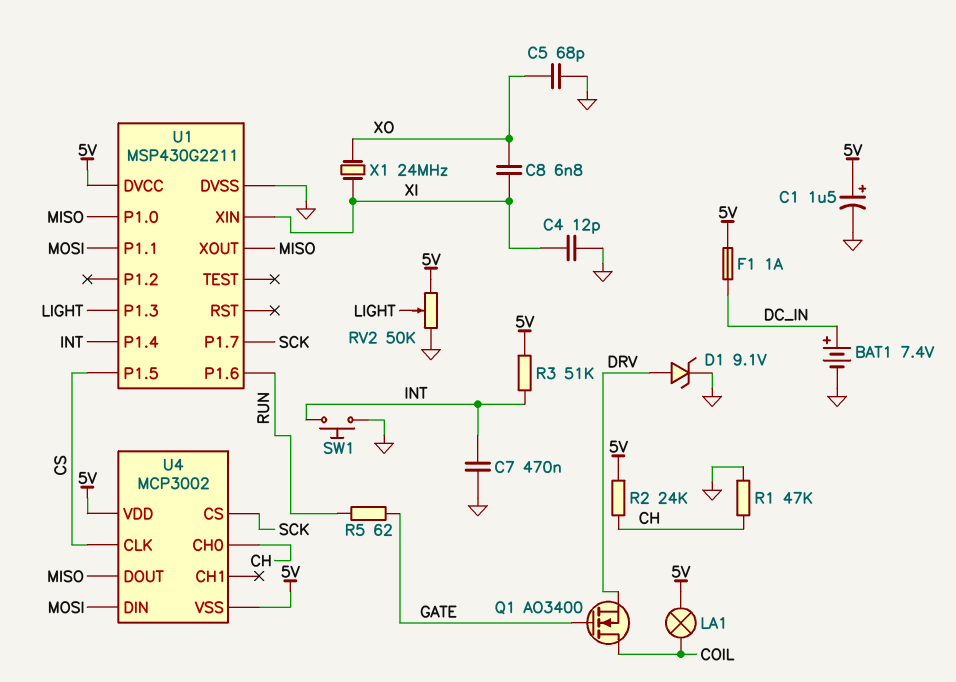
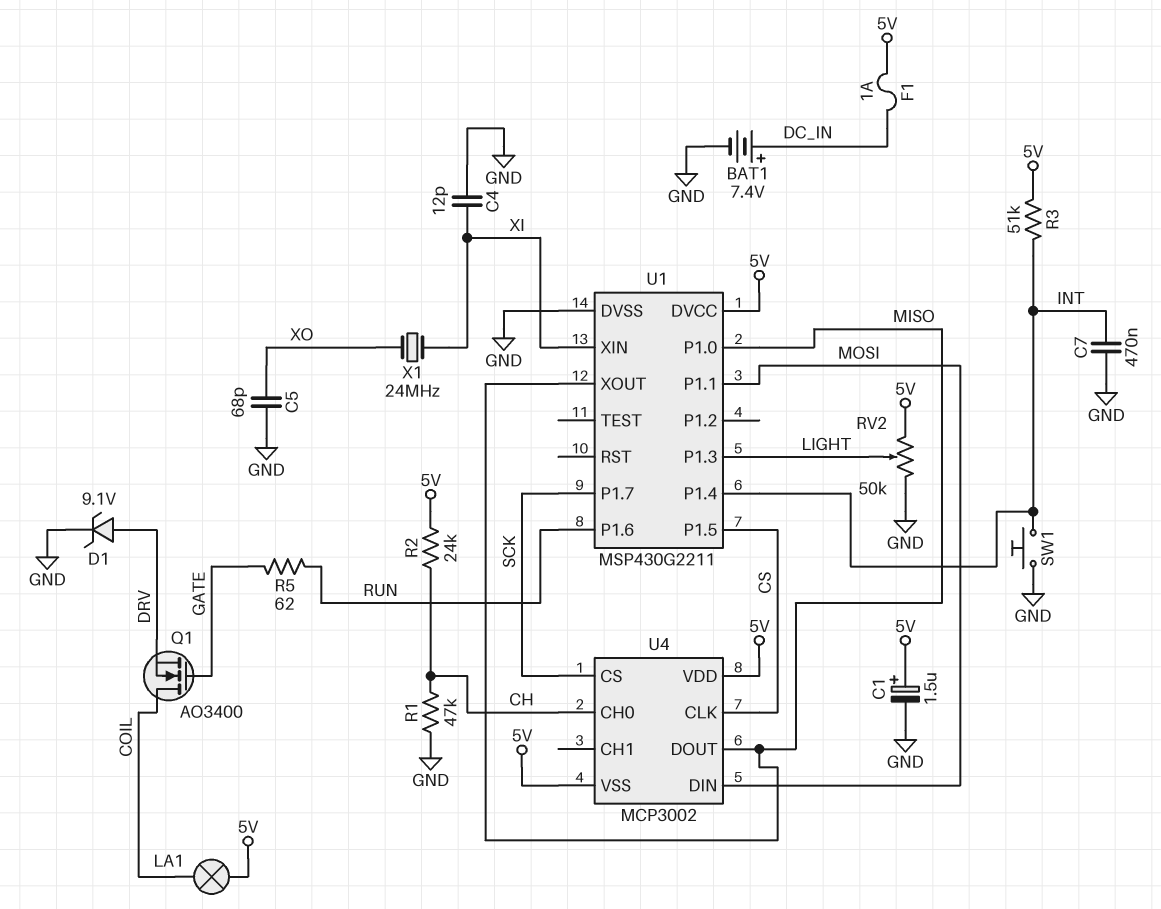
C8: 6.8nF (XI, XO) -> none

